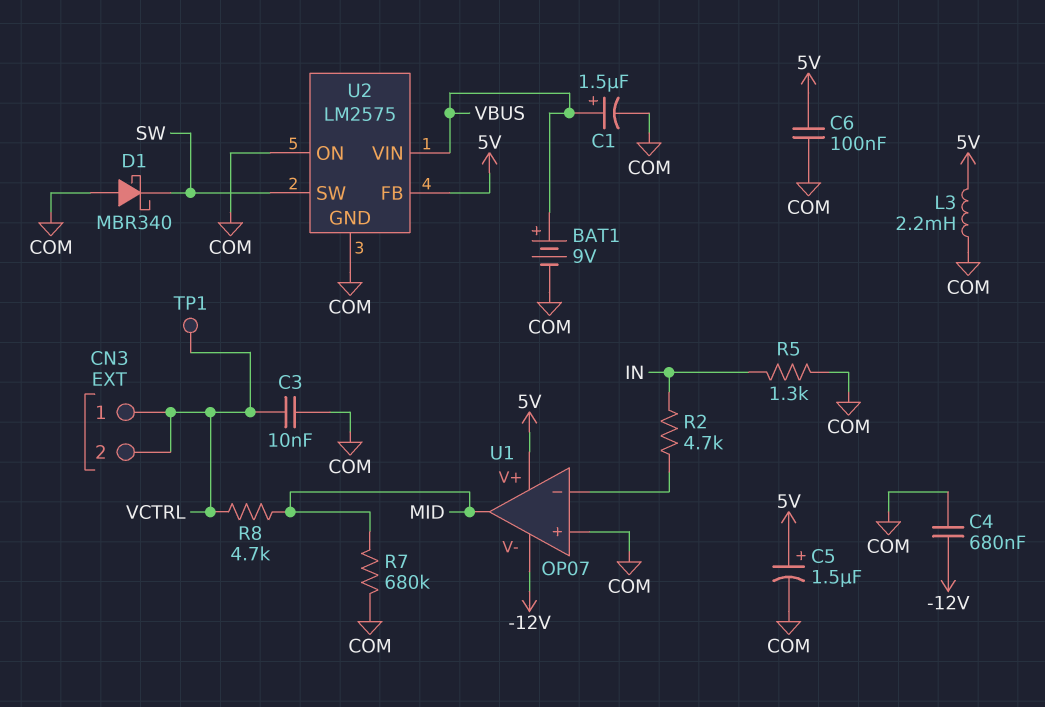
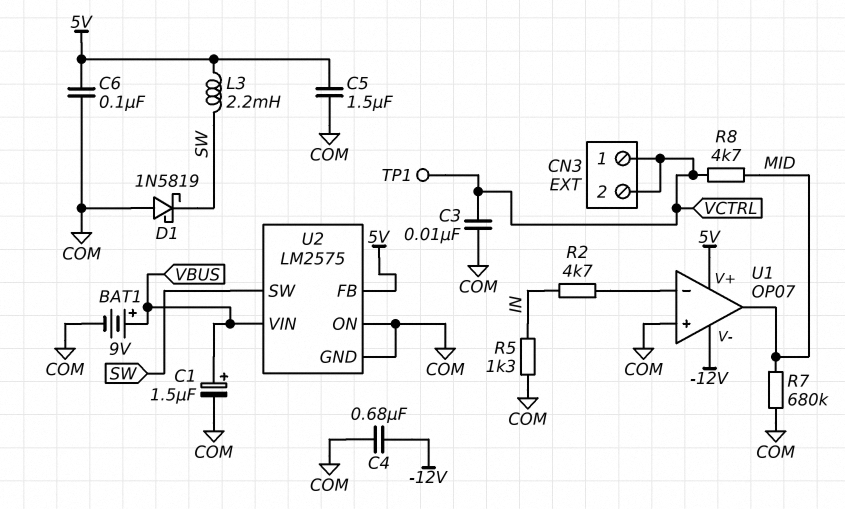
C5: 1.5uF (plus 5V, minus COM) -> 1.5uF (5V, COM)
D1: schottky MBR340 (A COM, K SW) -> schottky 1N5819 (A COM, K SW)
L3: 2.2mH (5V, COM) -> 2.2mH (5V, SW)

